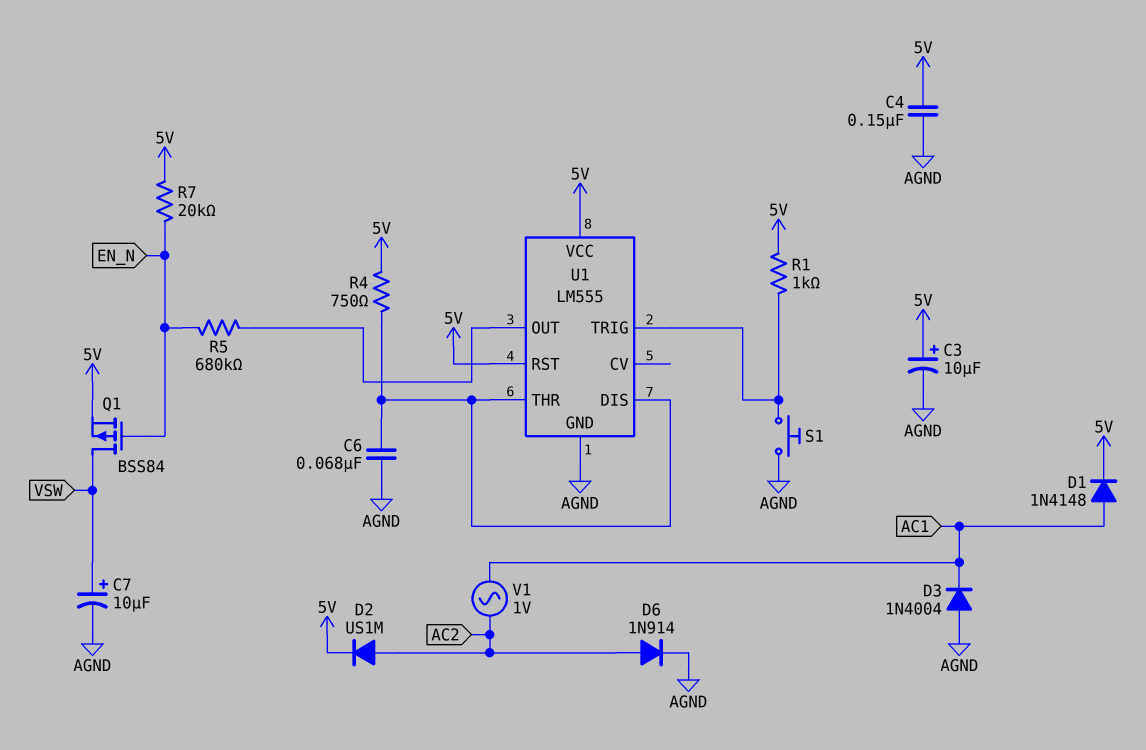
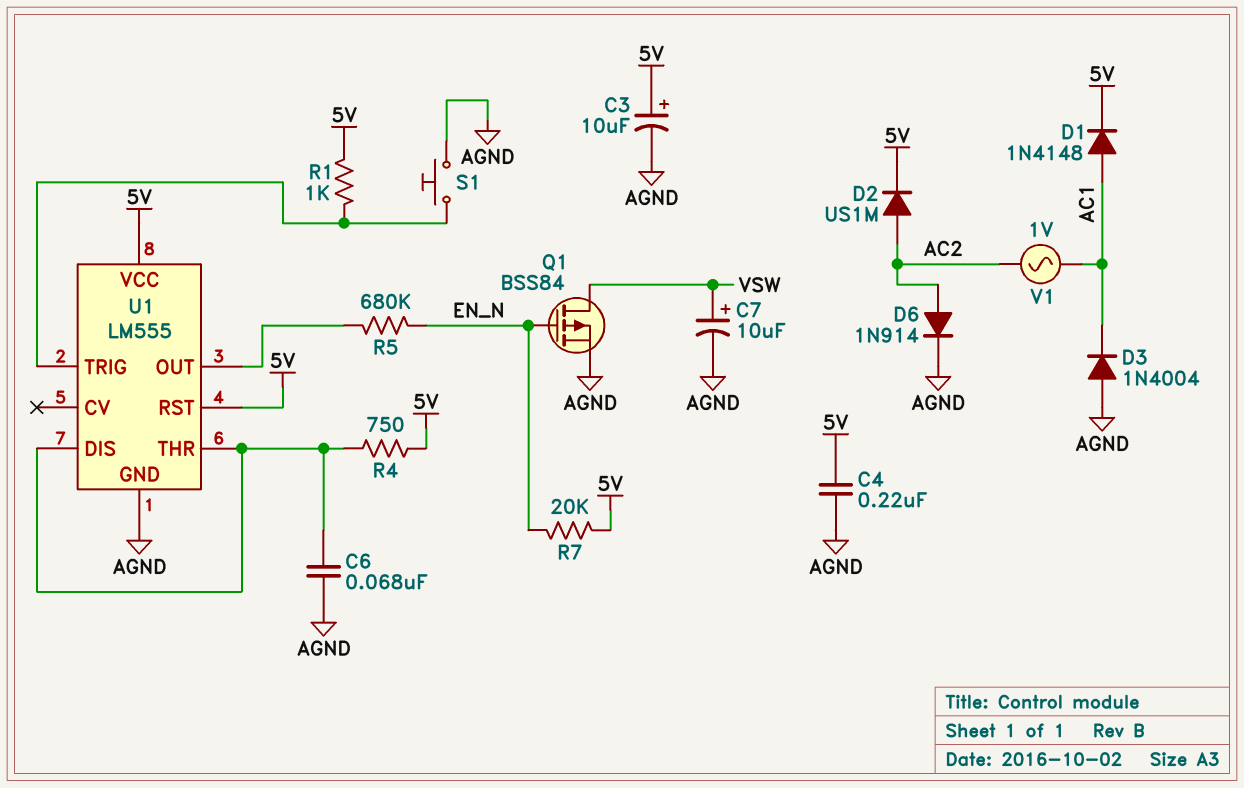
C4: 150nF (5V, AGND) -> 220nF (5V, AGND)
Q1: PMOS BSS84 (G EN_N, D VSW, S 5V) -> PMOS BSS84 (G EN_N, D VSW, S AGND)

